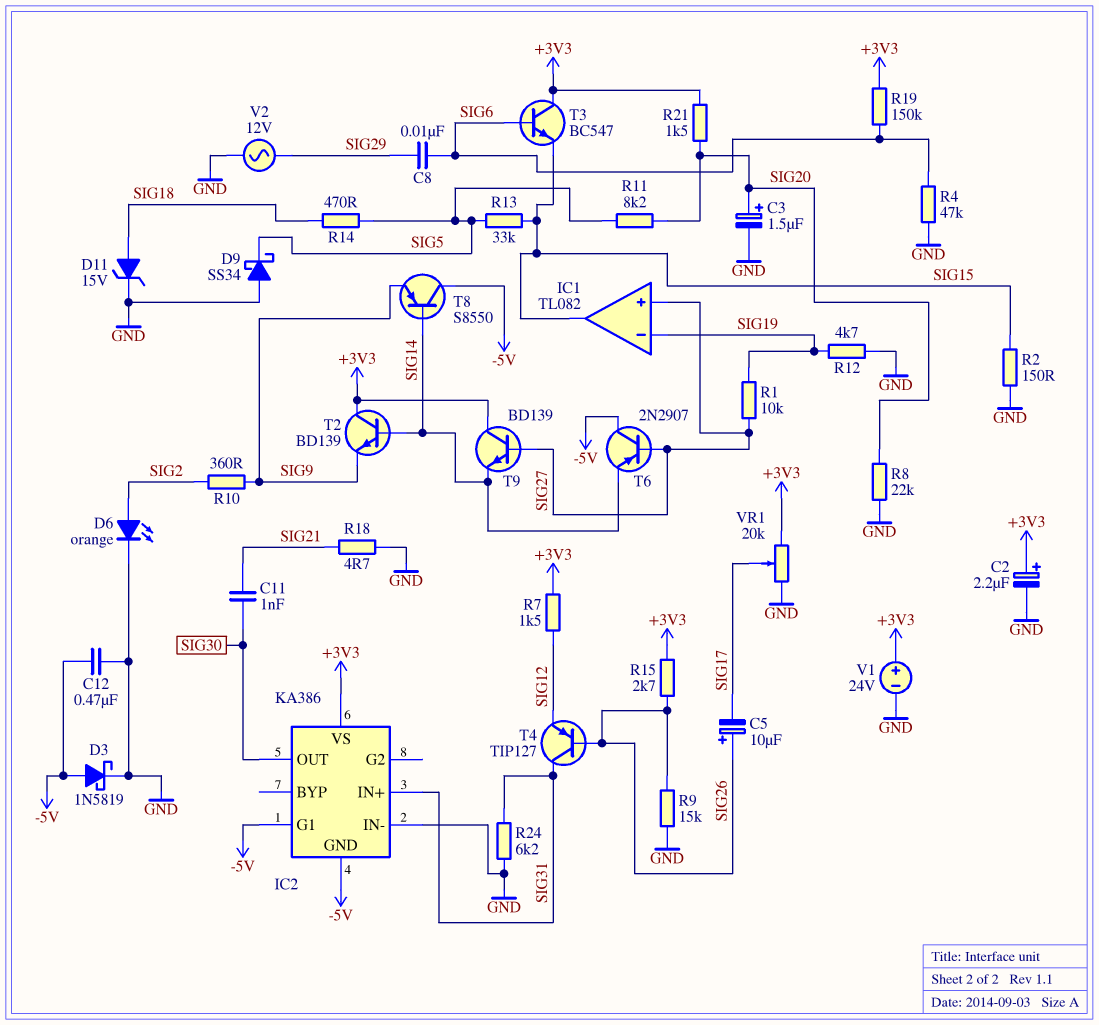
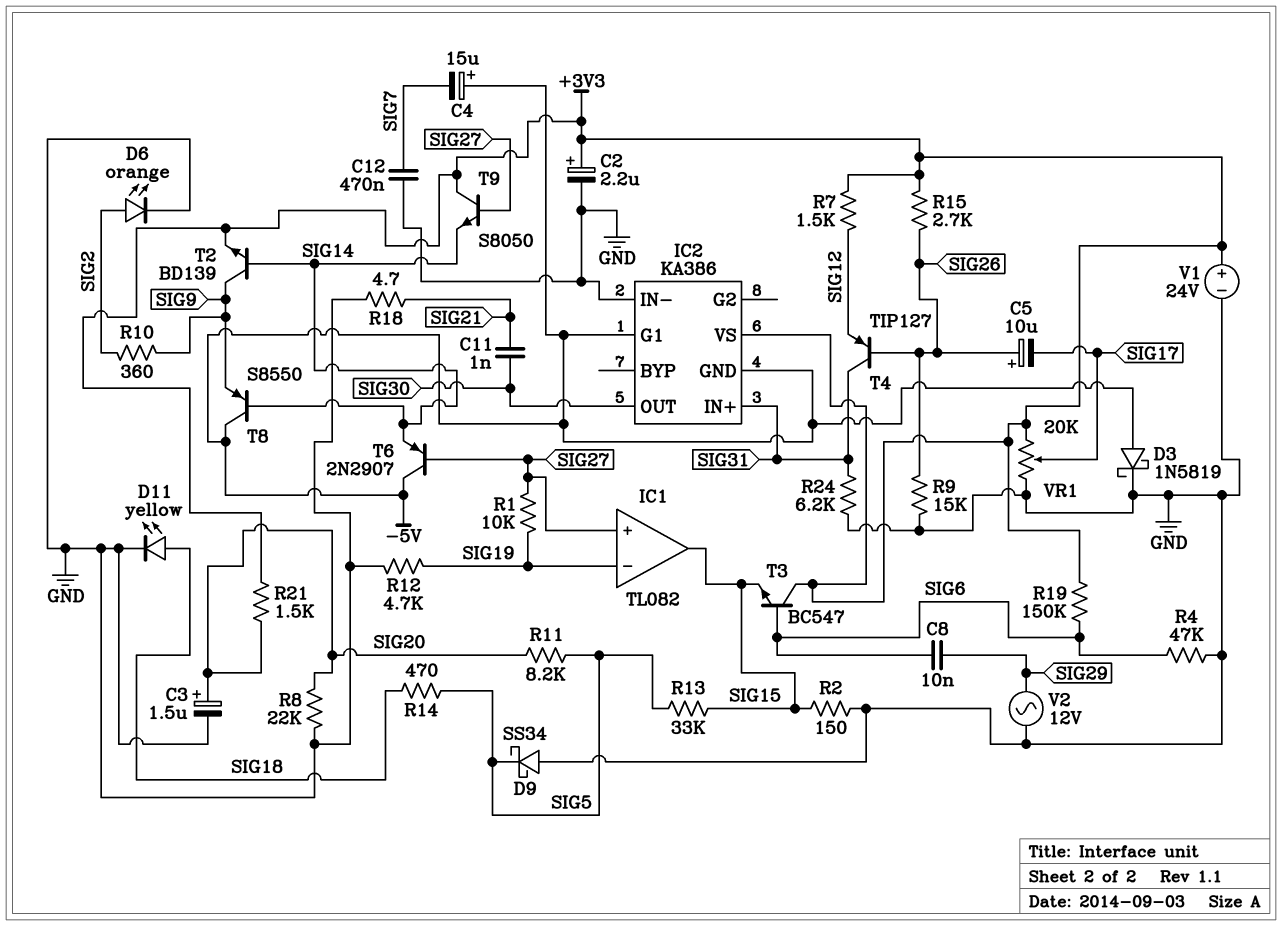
C4: none -> 15uF (plus -5V, minus SIG7)
C12: 470nF (-5V, GND) -> 470nF (GND, SIG7)
D11: zener 15V (A SIG18, K GND) -> LED yellow (A SIG18, K GND)
T2: NPN BD139 (B SIG14, C +3V3, E SIG9) -> NPN BD139 (B SIG14, C SIG9, E +3V3)
T9: NPN BD139 (B SIG27, C +3V3, E SIG14) -> NPN S8050 (B SIG27, C +3V3, E SIG14)

